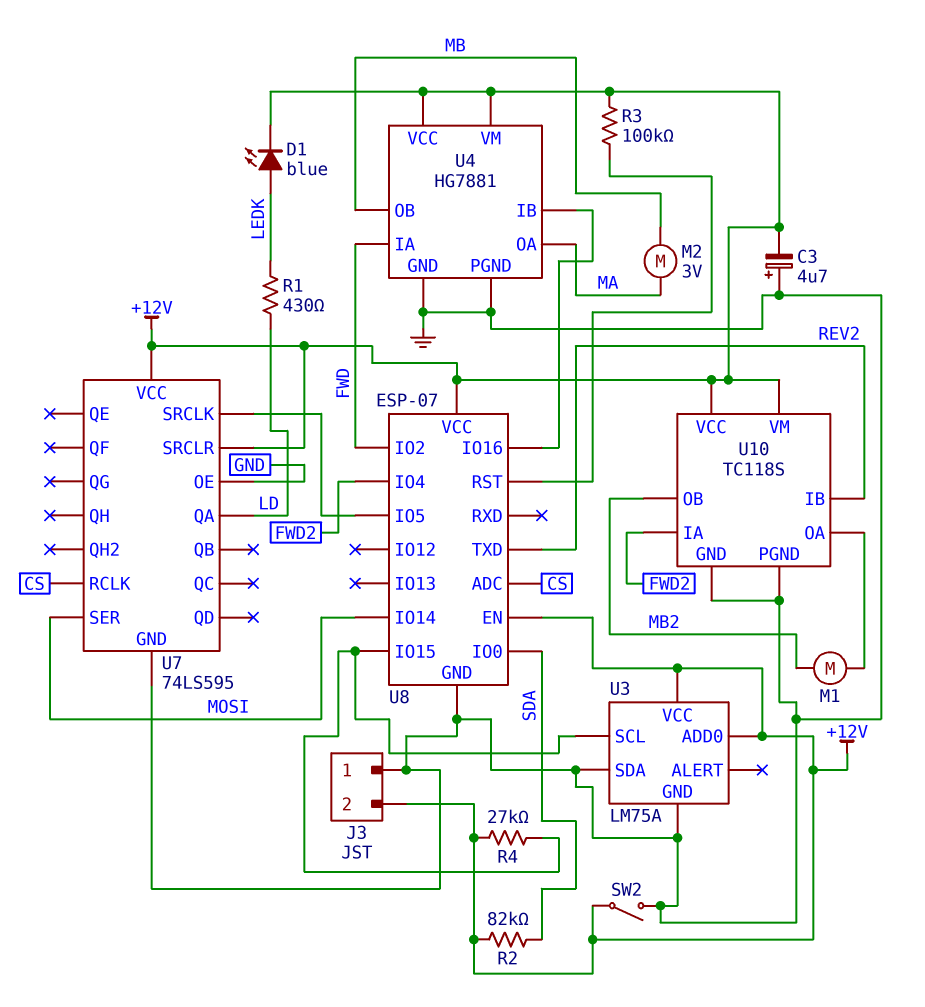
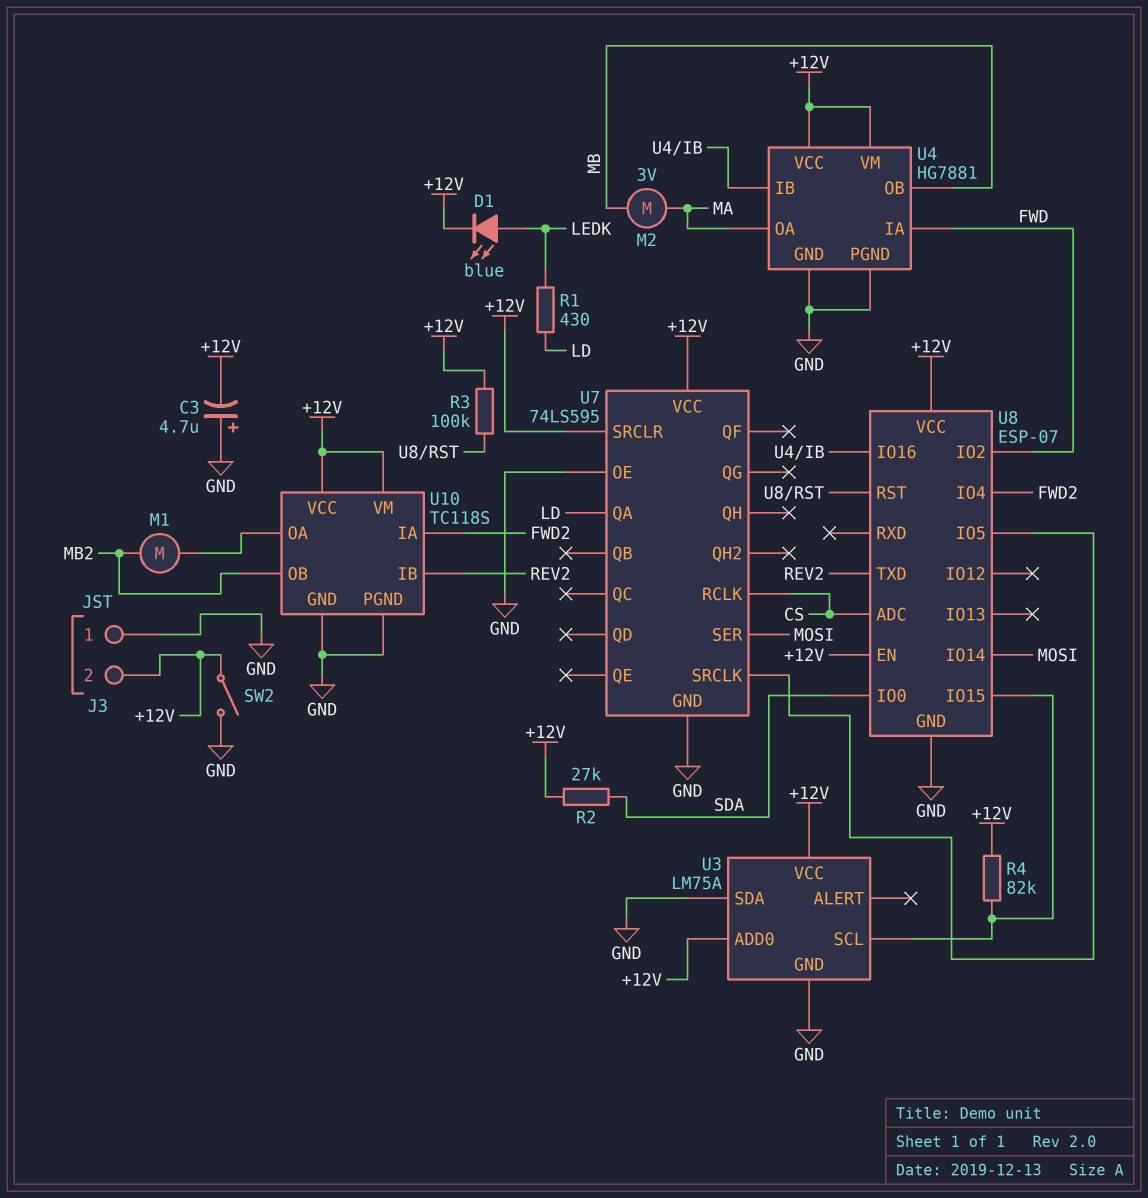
R2: 82k (+12V, SDA) -> 27k (+12V, SDA)
R4: 27k (+12V, U3/SCL) -> 82k (+12V, U3/SCL)

